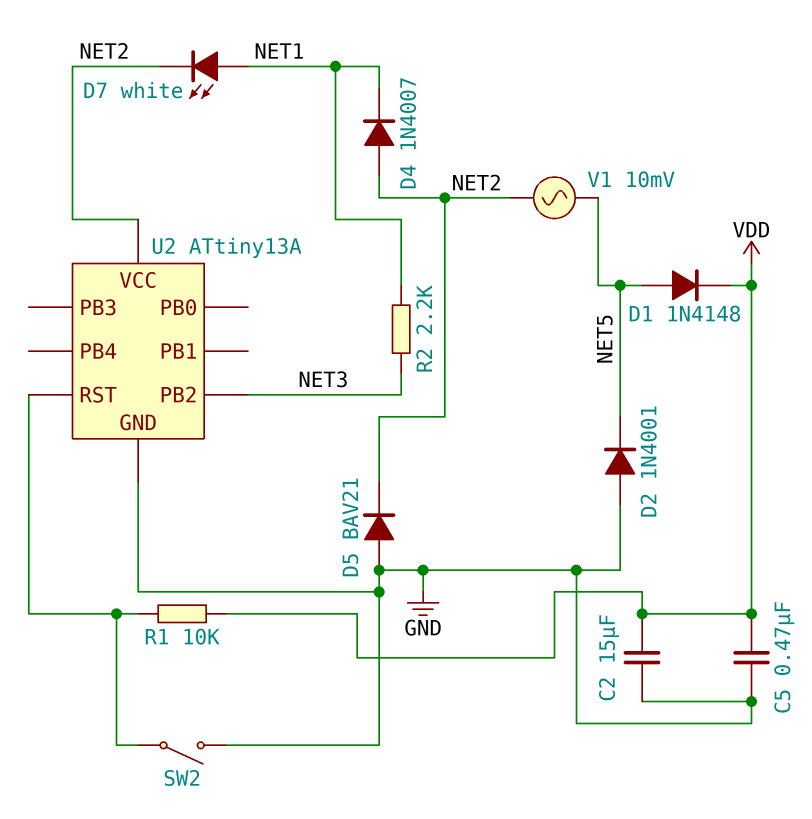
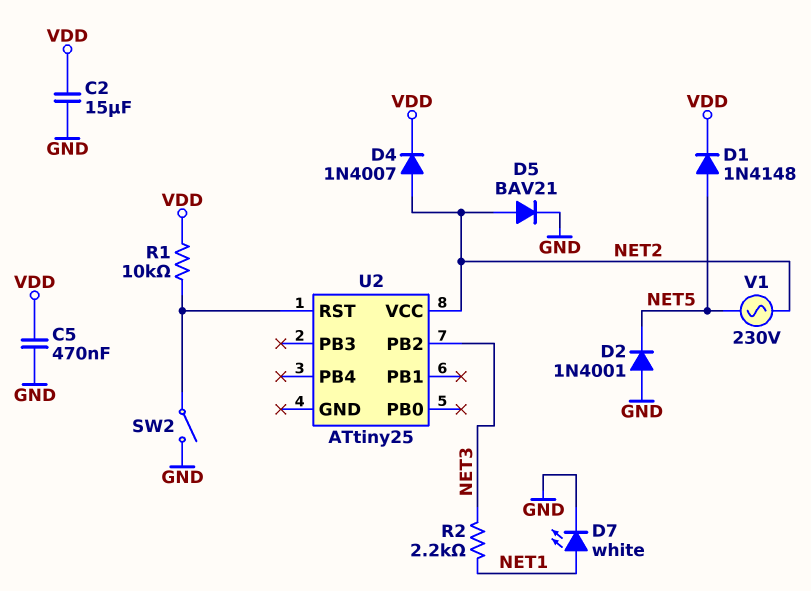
D4: diode 1N4007 (A NET2, K NET1) -> diode 1N4007 (A NET2, K VDD)
D5: diode BAV21 (A GND, K NET2) -> diode BAV21 (A NET2, K GND)
D7: LED white (A NET1, K NET2) -> LED white (A NET1, K GND)
U2: ATtiny13A -> ATtiny25
U2 pin GND: GND -> none
V1: AC 10mV (NET2, NET5) -> AC 230V (NET2, NET5)

